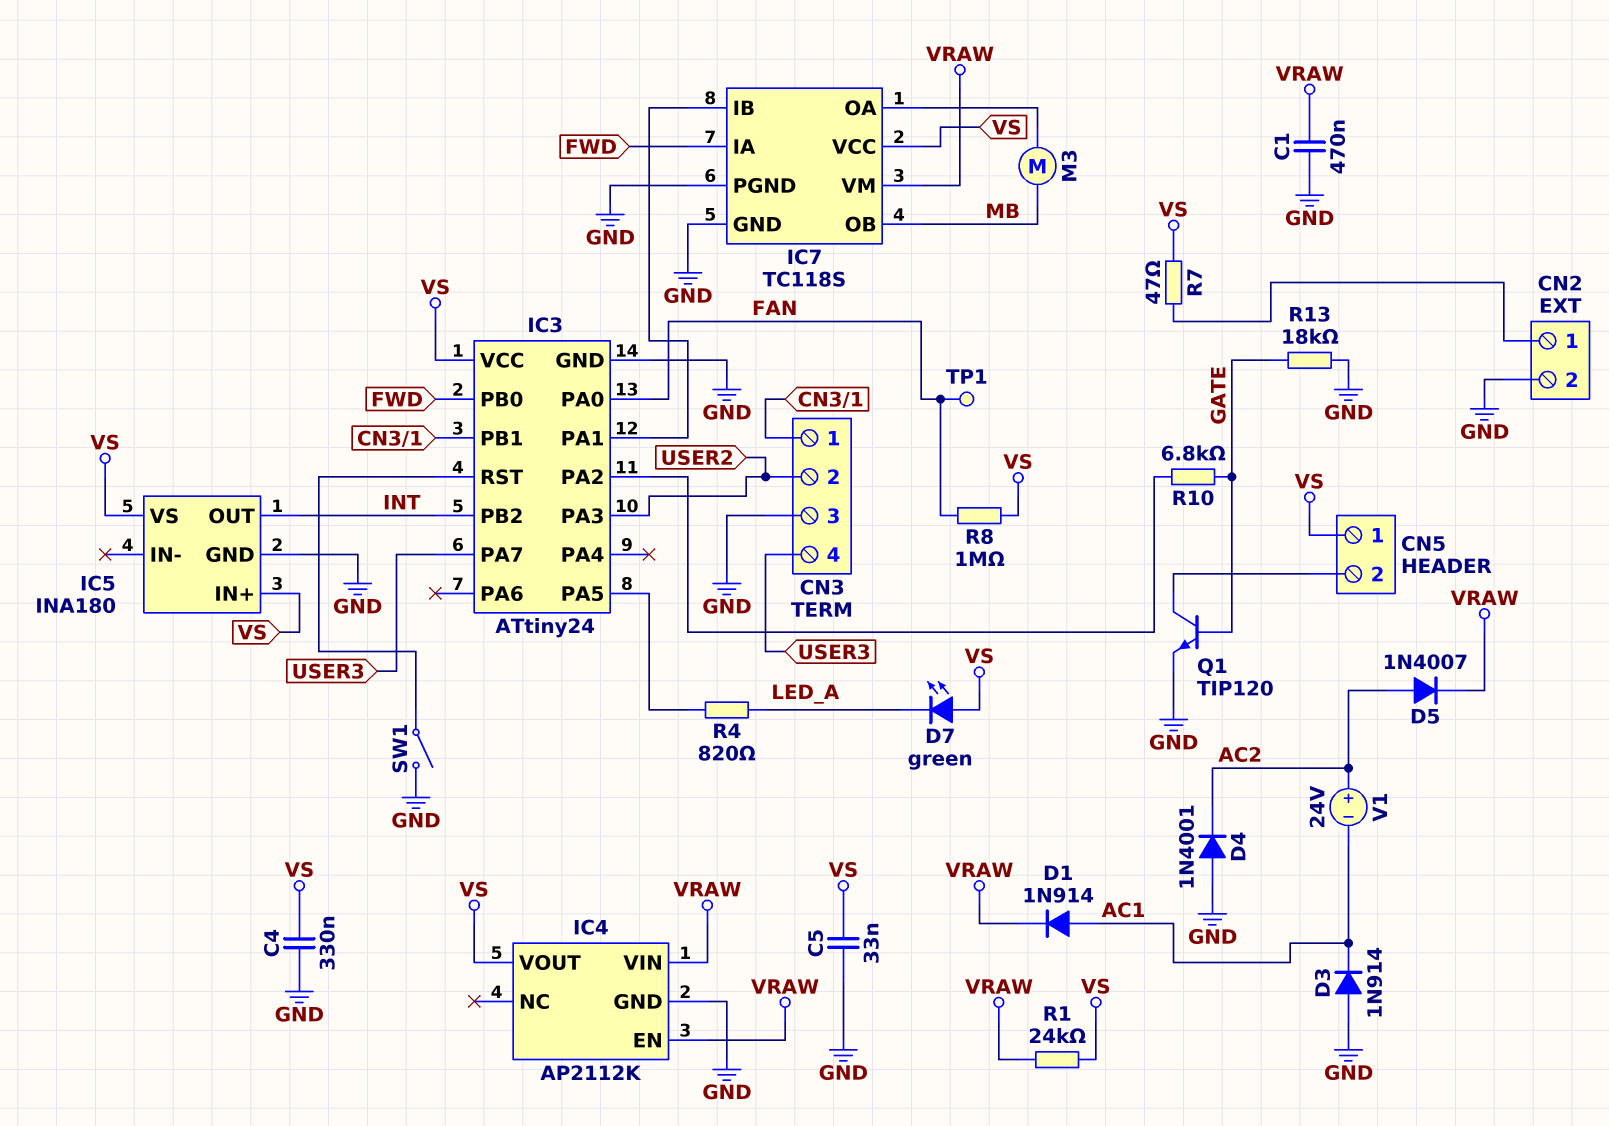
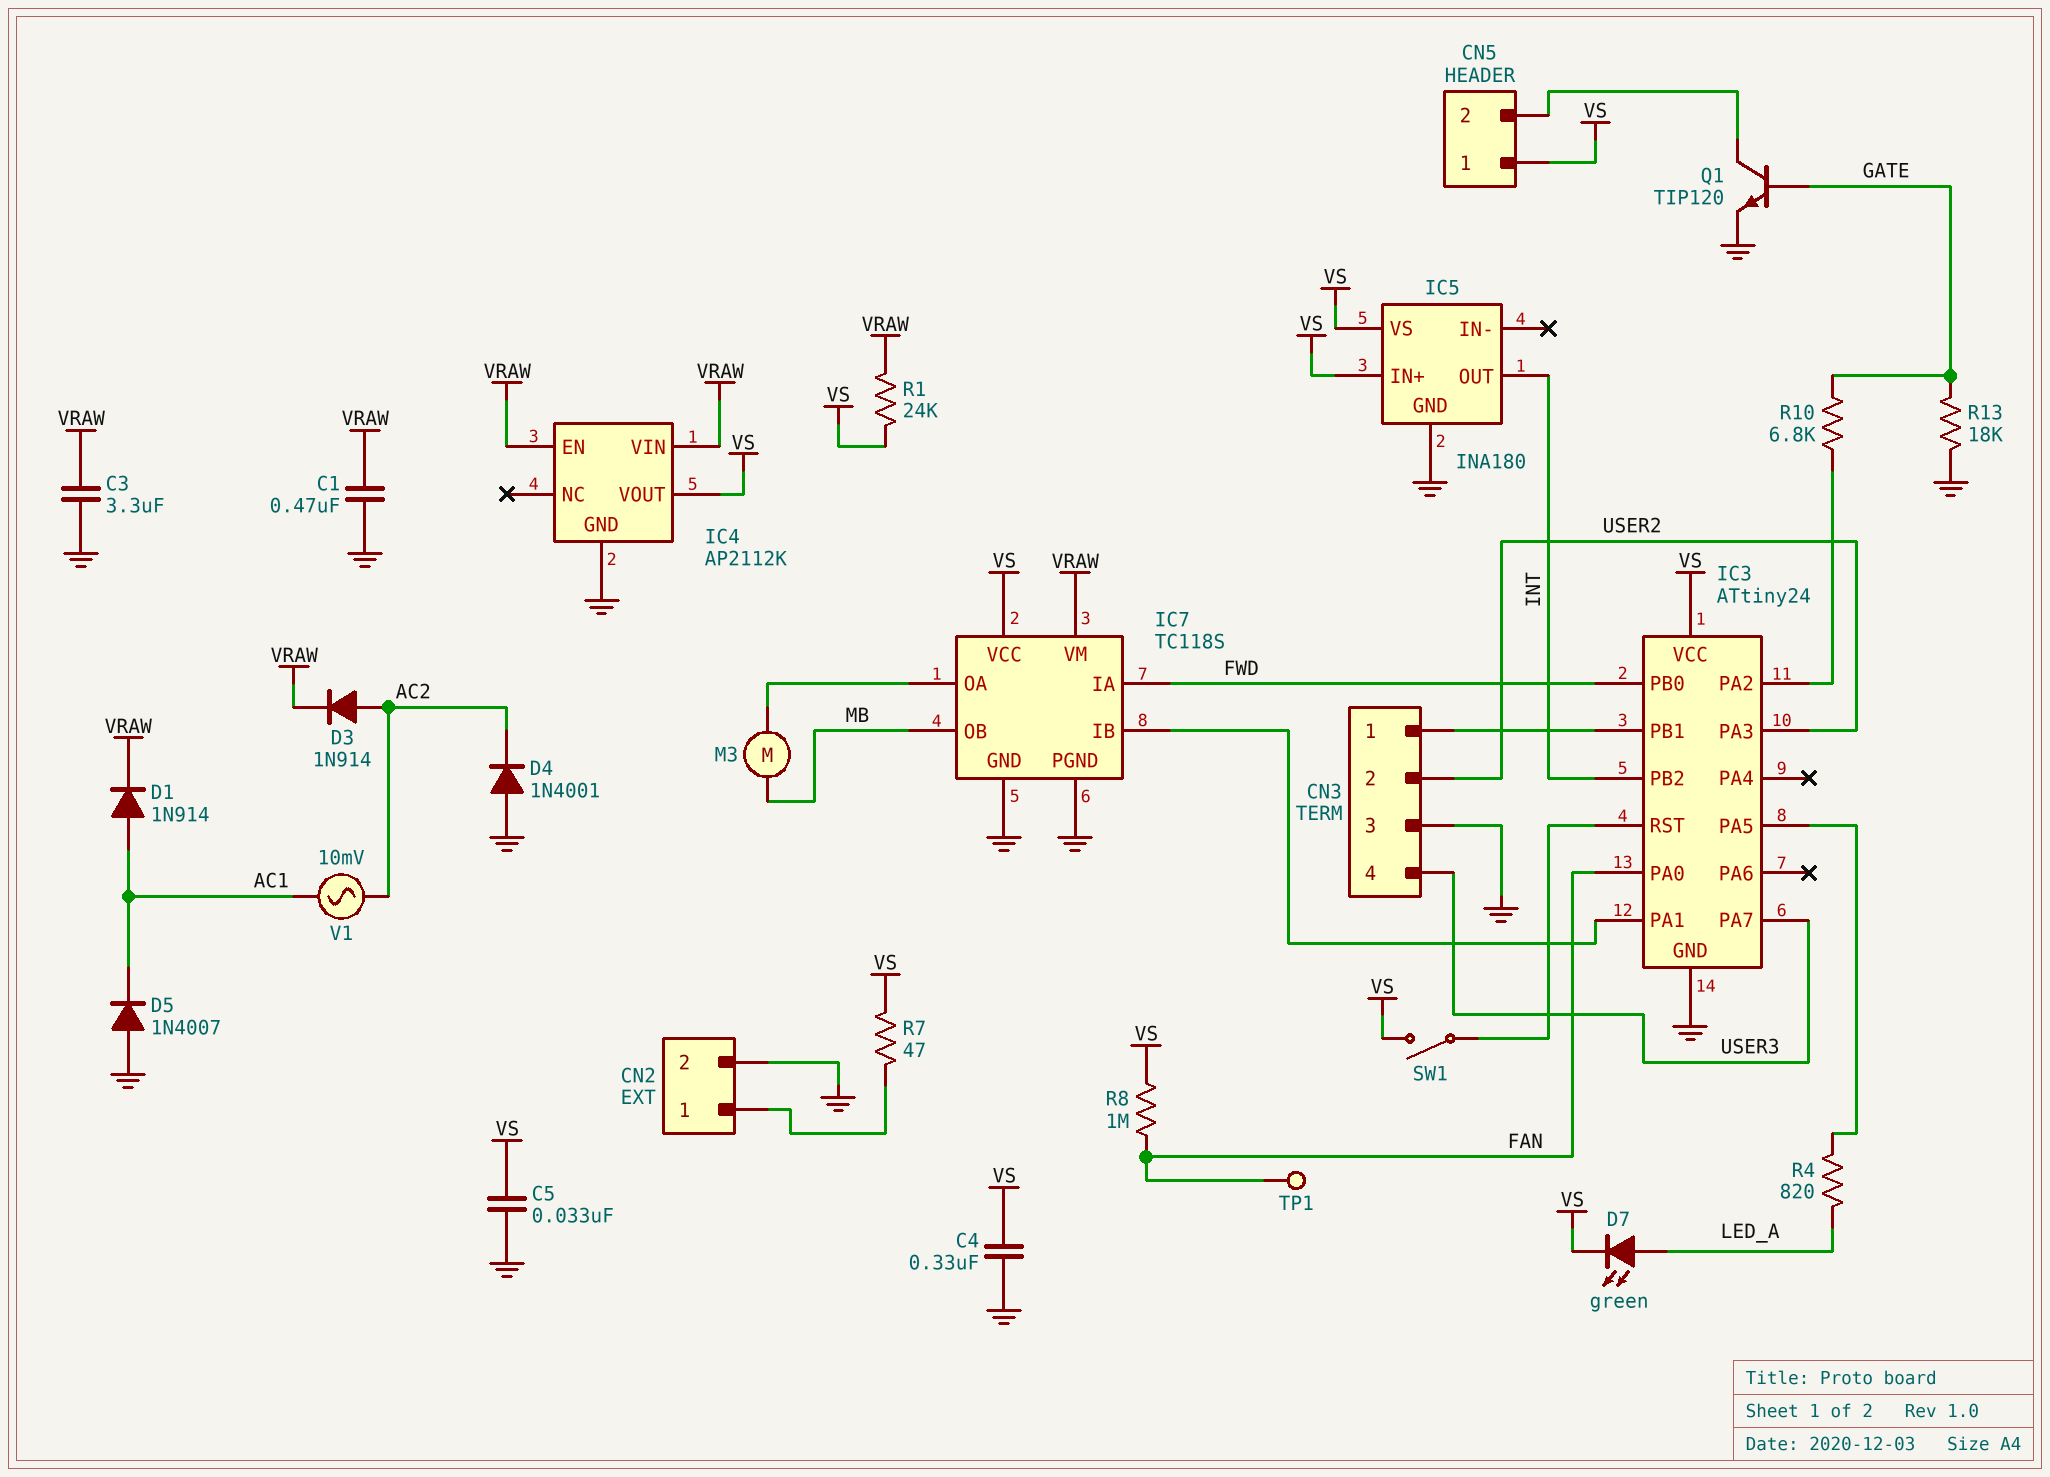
C3: none -> 3.3uF (GND, VRAW)
D3: diode 1N914 (A GND, K AC1) -> diode 1N914 (A AC2, K VRAW)
D5: diode 1N4007 (A AC2, K VRAW) -> diode 1N4007 (A GND, K AC1)
D7: LED green (A VS, K LED_A) -> LED green (A LED_A, K VS)
SW1: switch (GND, IC3/RST) -> switch (IC3/RST, VS)
V1: 24V (plus AC2, minus AC1) -> AC 10mV (AC1, AC2)

